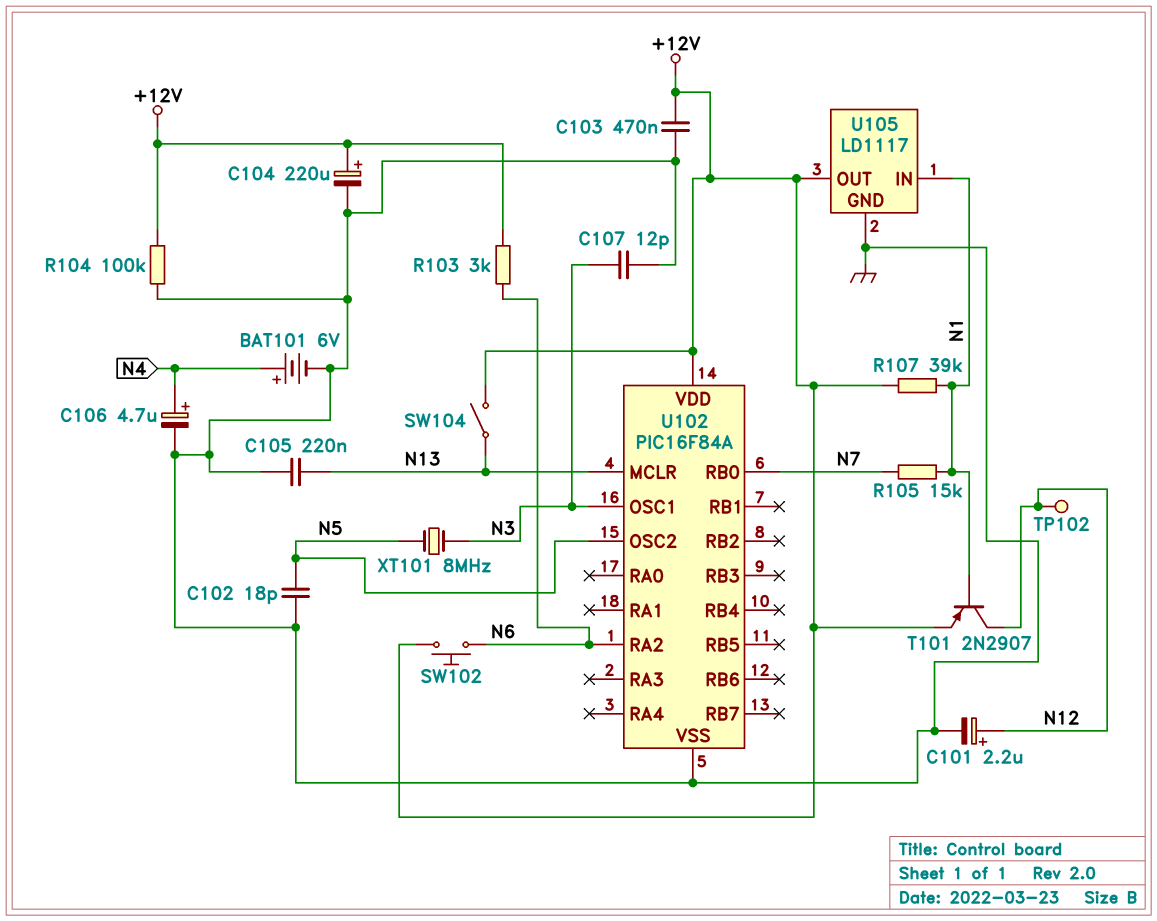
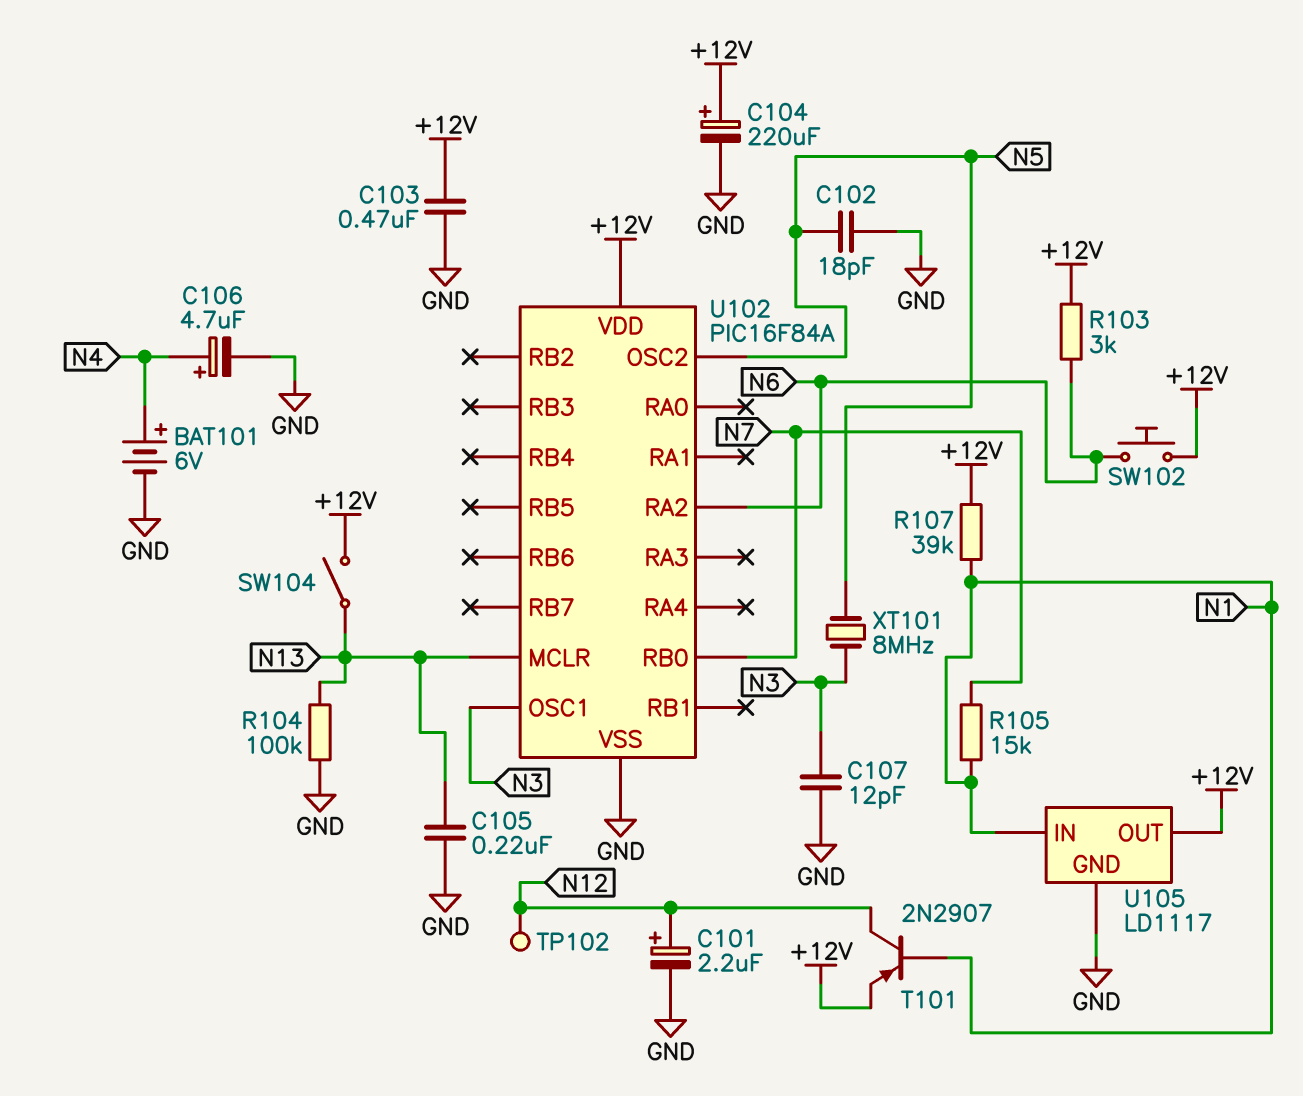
R104: 100k (+12V, GND) -> 100k (GND, N13)

